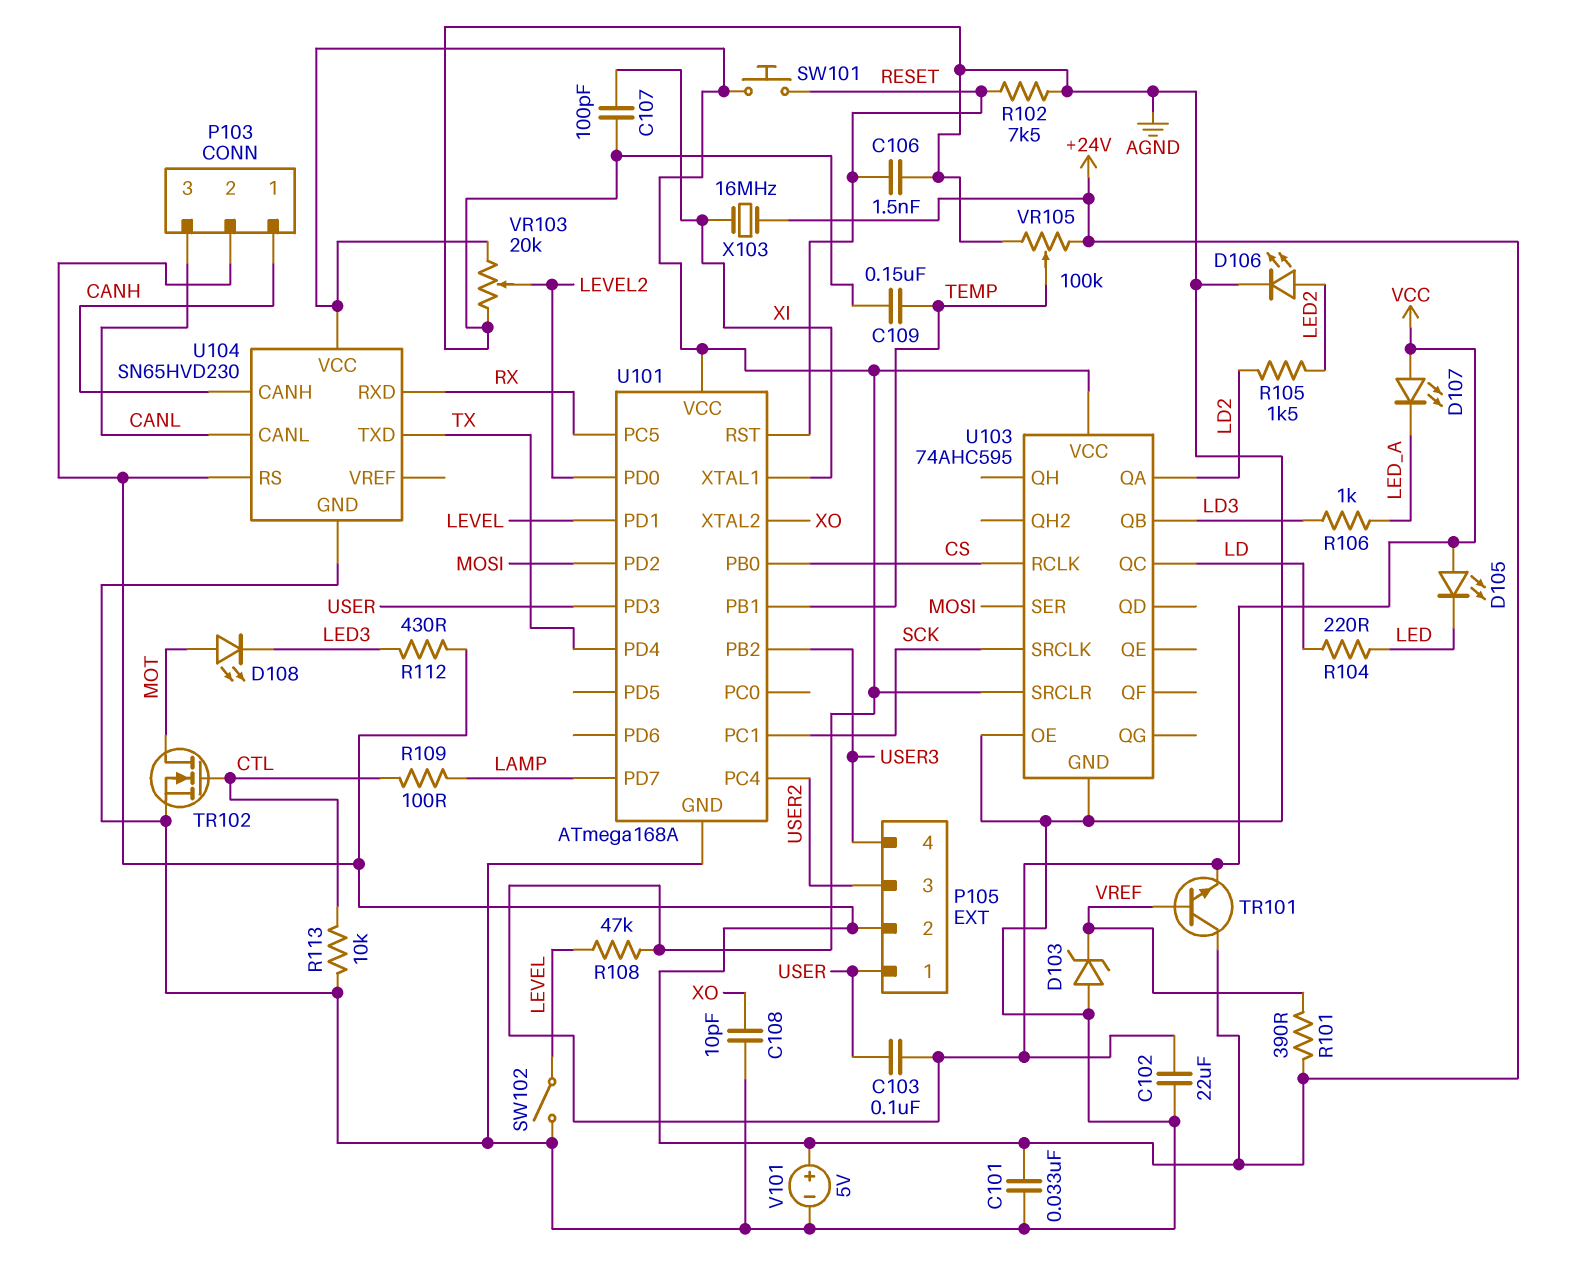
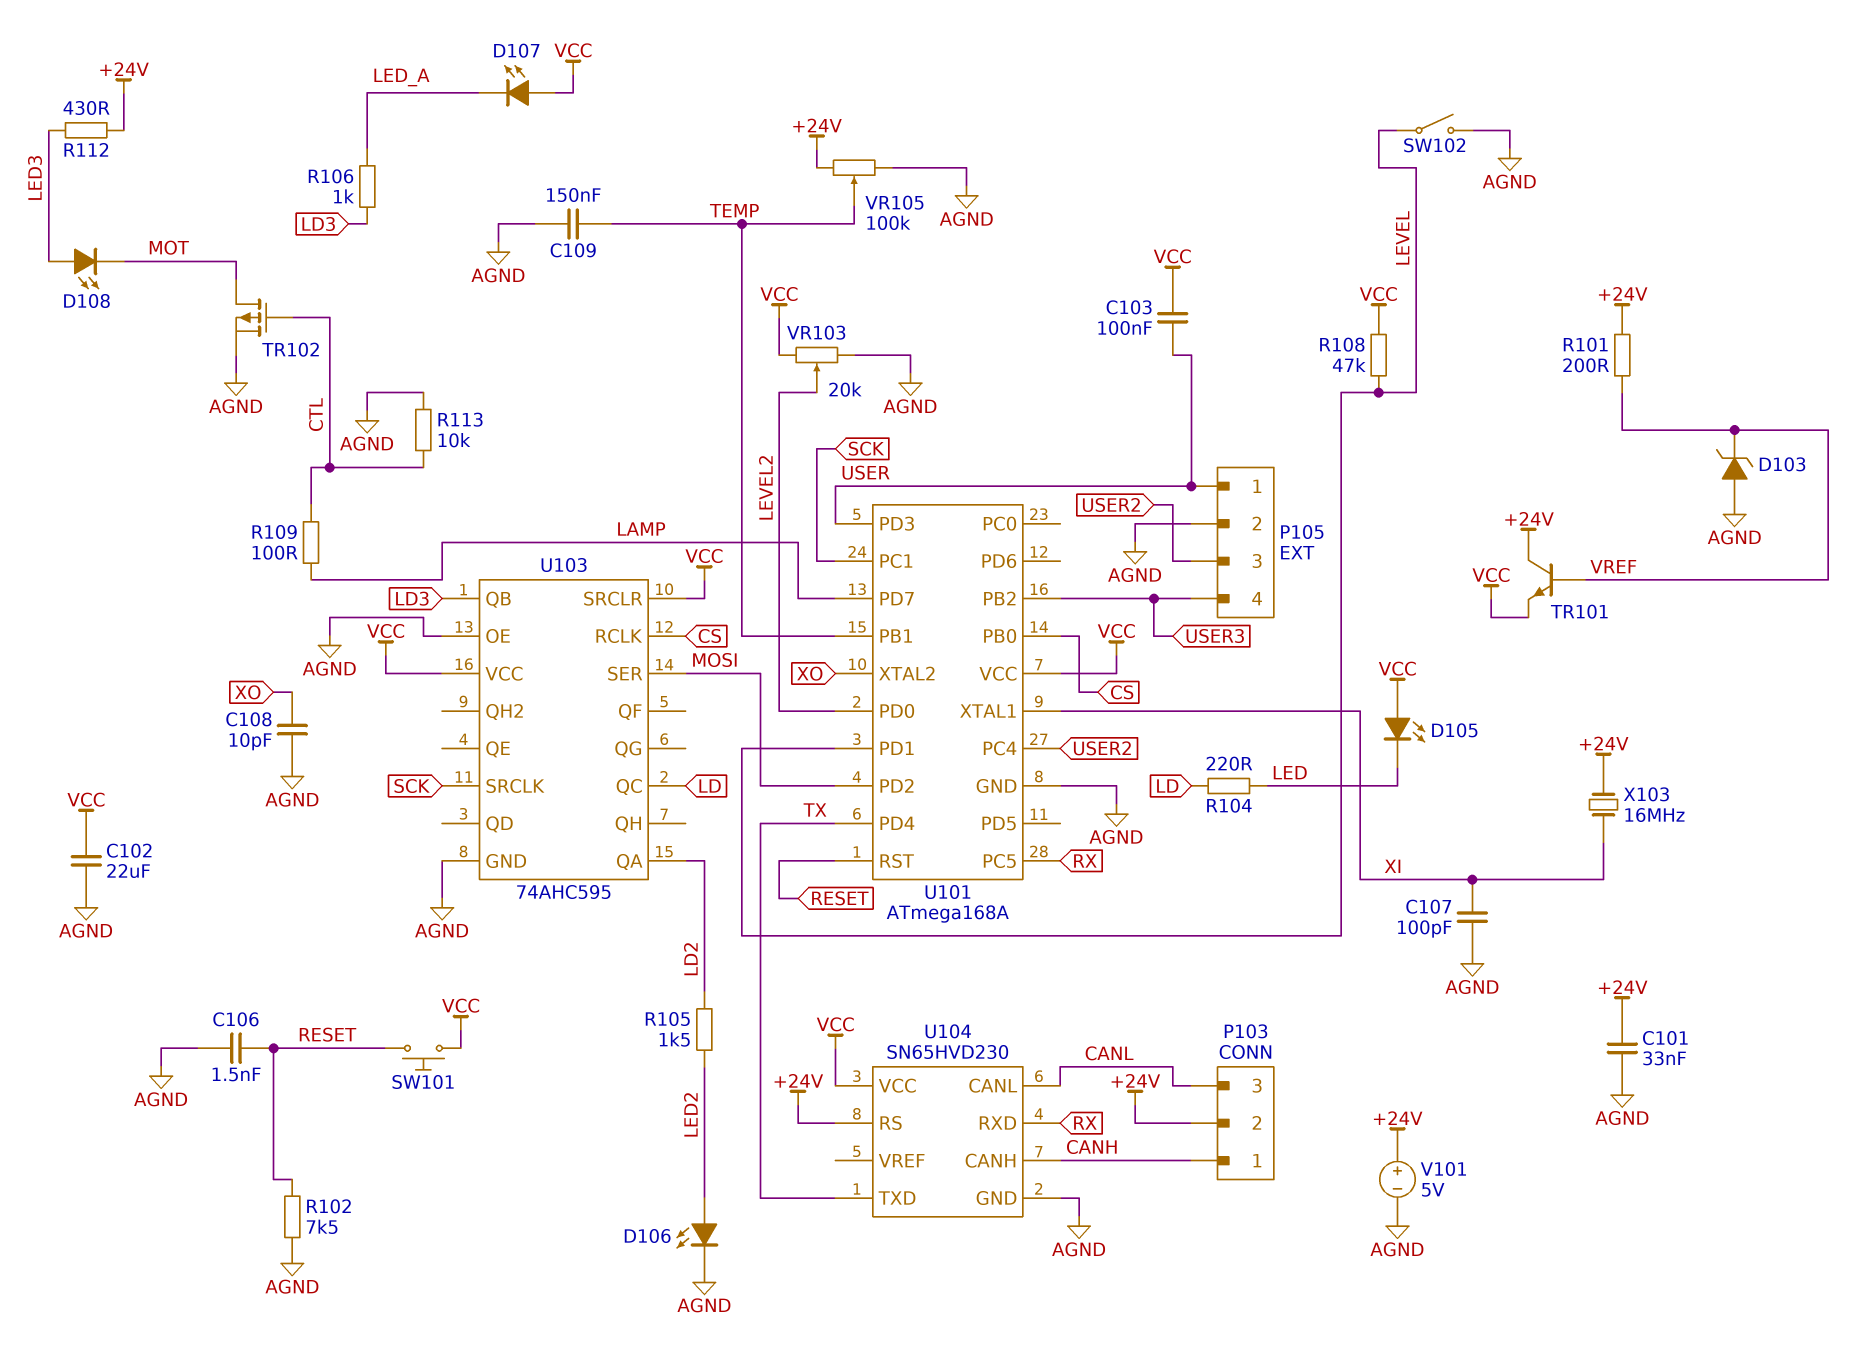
D108: LED (A MOT, K LED3) -> LED (A LED3, K MOT)
P105 pin 2: +24V -> AGND
R101: 390 (+24V, VREF) -> 200 (+24V, VREF)
TR102: NMOS (G CTL, D MOT, S AGND) -> PMOS (G CTL, D MOT, S AGND)

